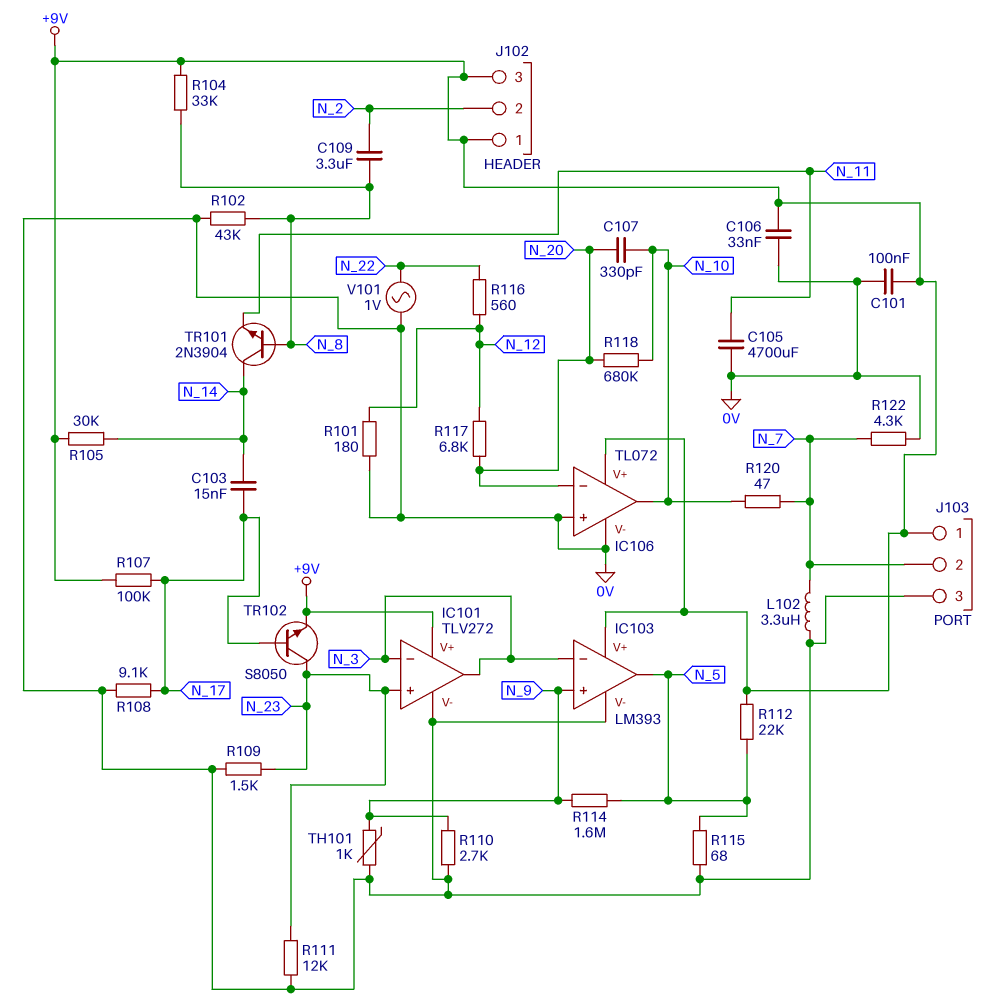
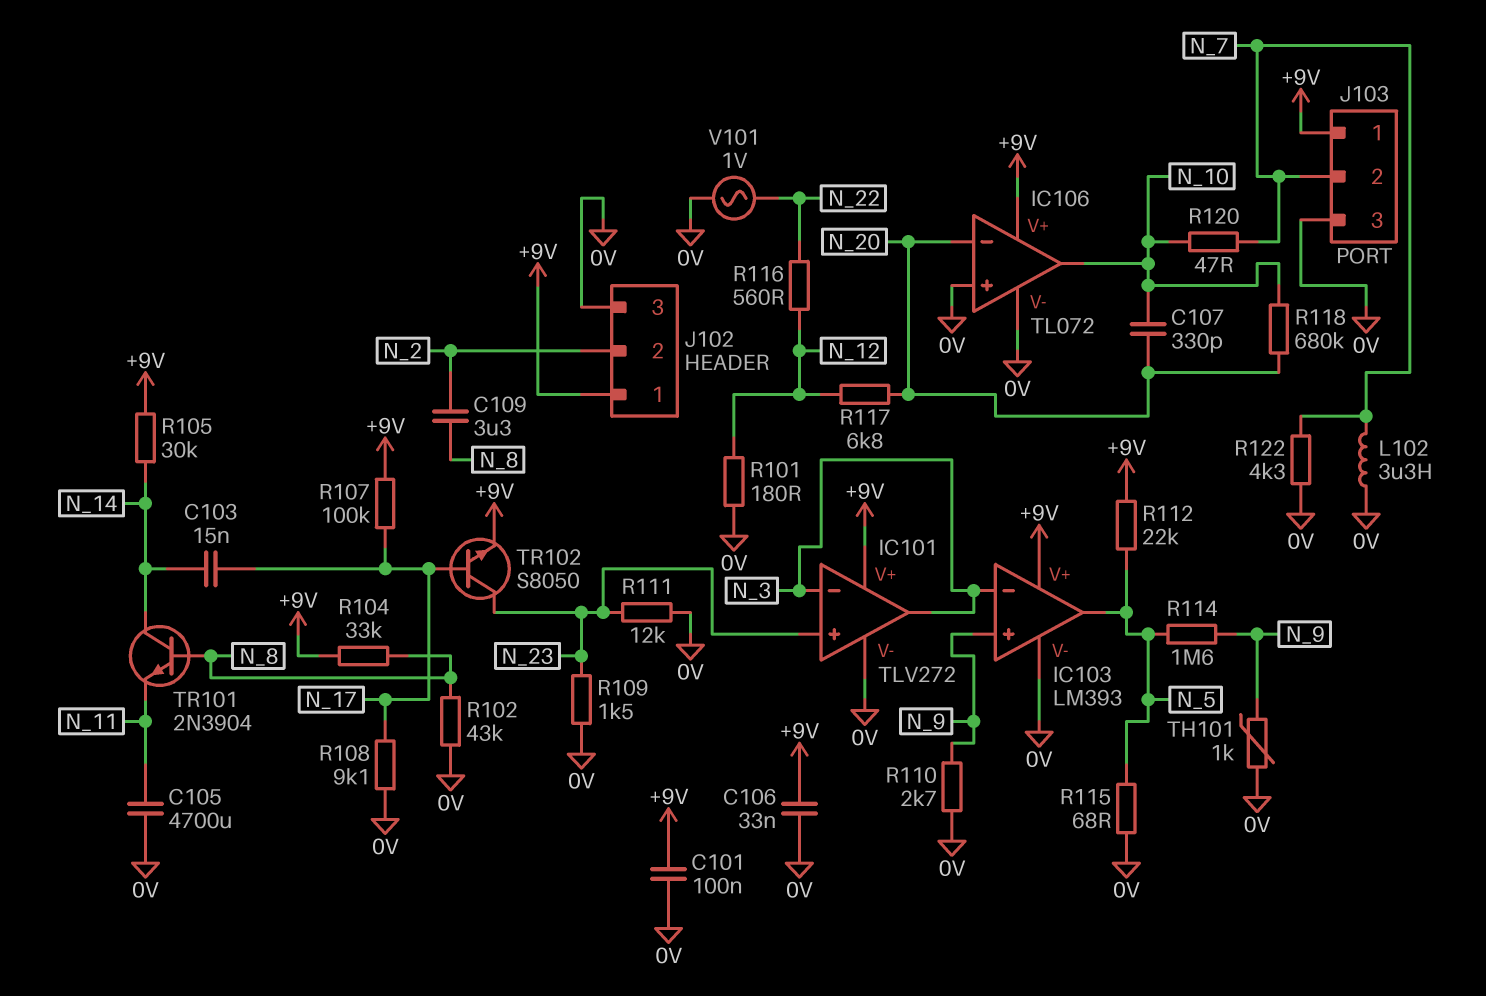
J102 pin 3: +9V -> 0V

